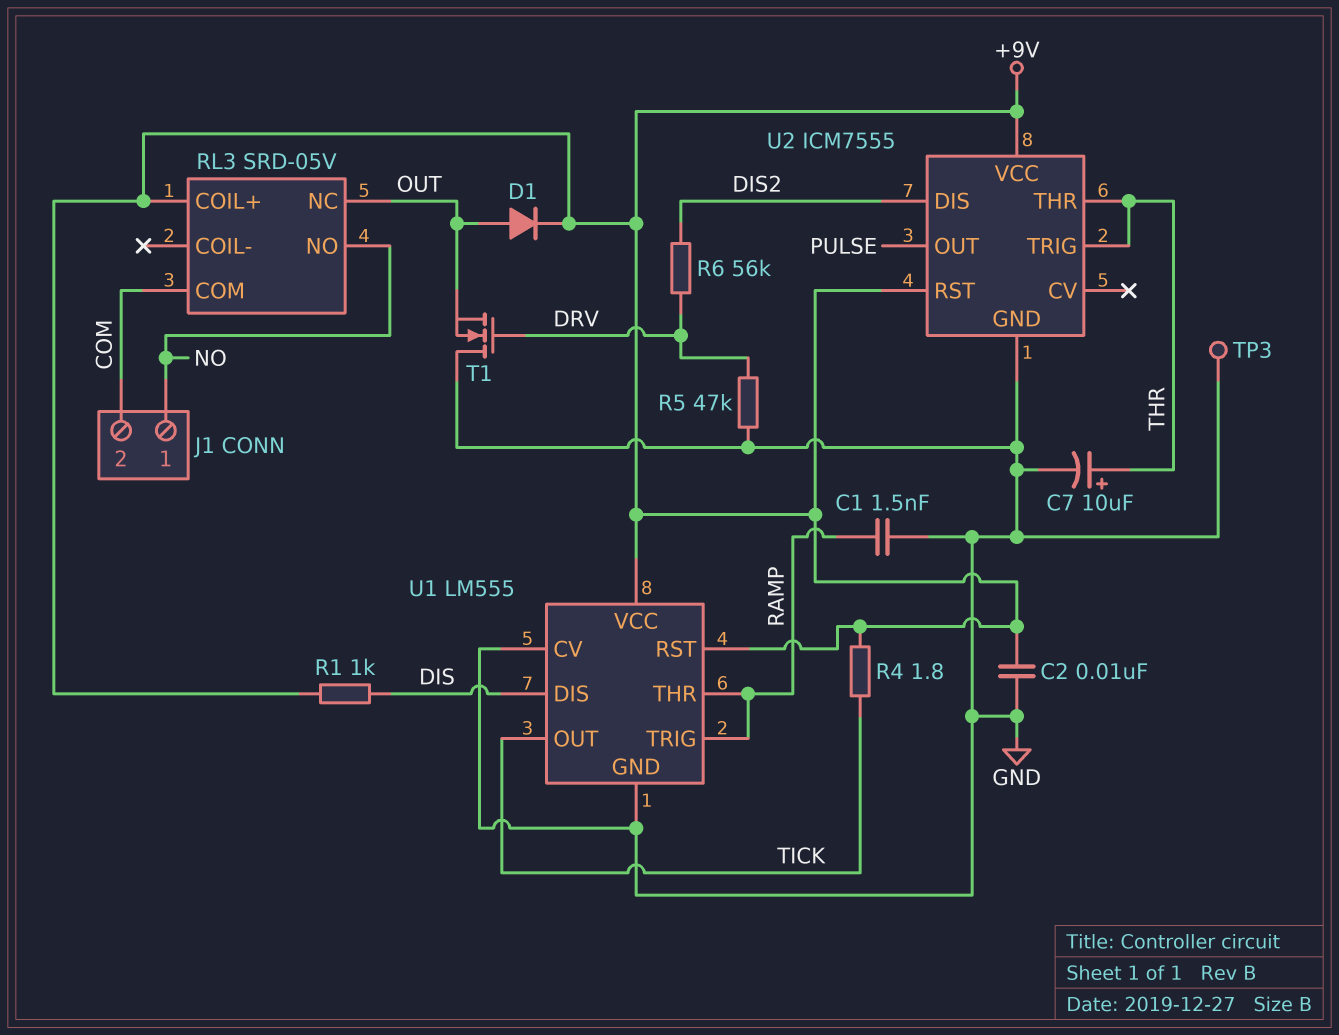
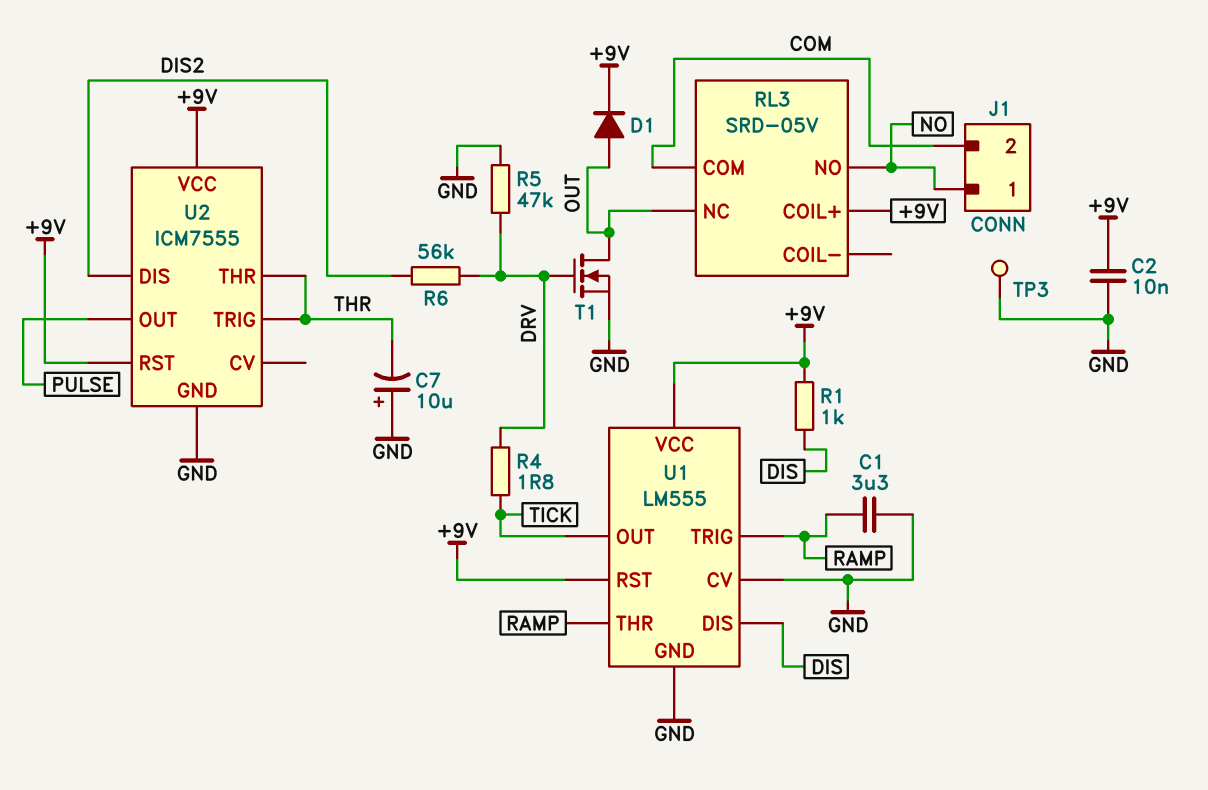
C1: 1.5nF (GND, RAMP) -> 3.3uF (GND, RAMP)
C7: 10uF (plus THR, minus GND) -> 10uF (plus GND, minus THR)
R4: 1.8 (+9V, TICK) -> 1.8 (DRV, TICK)
T1: NMOS (G DRV, D GND, S OUT) -> NMOS (G DRV, D OUT, S GND)

